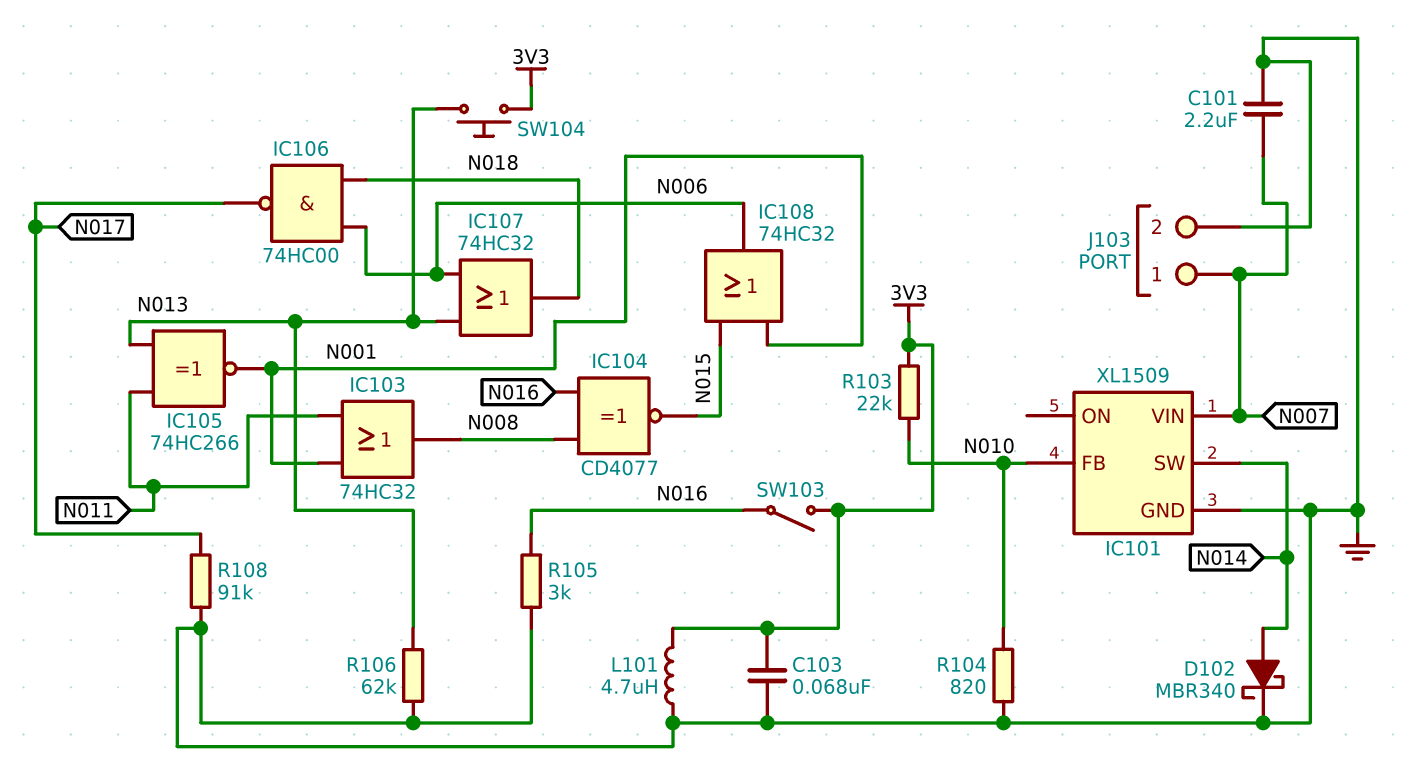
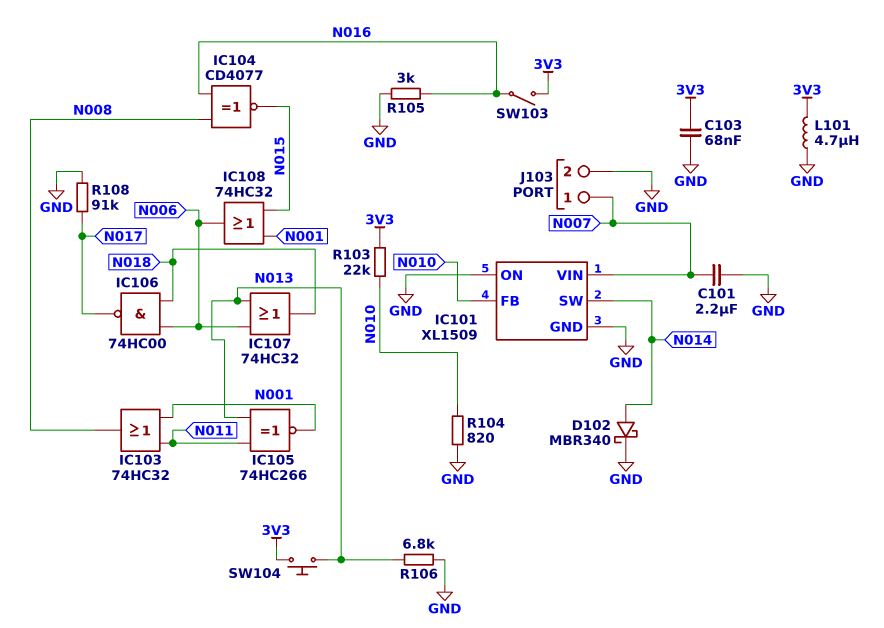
IC101 pin ON: none -> GND
R106: 62k (GND, N013) -> 6.8k (GND, N013)

